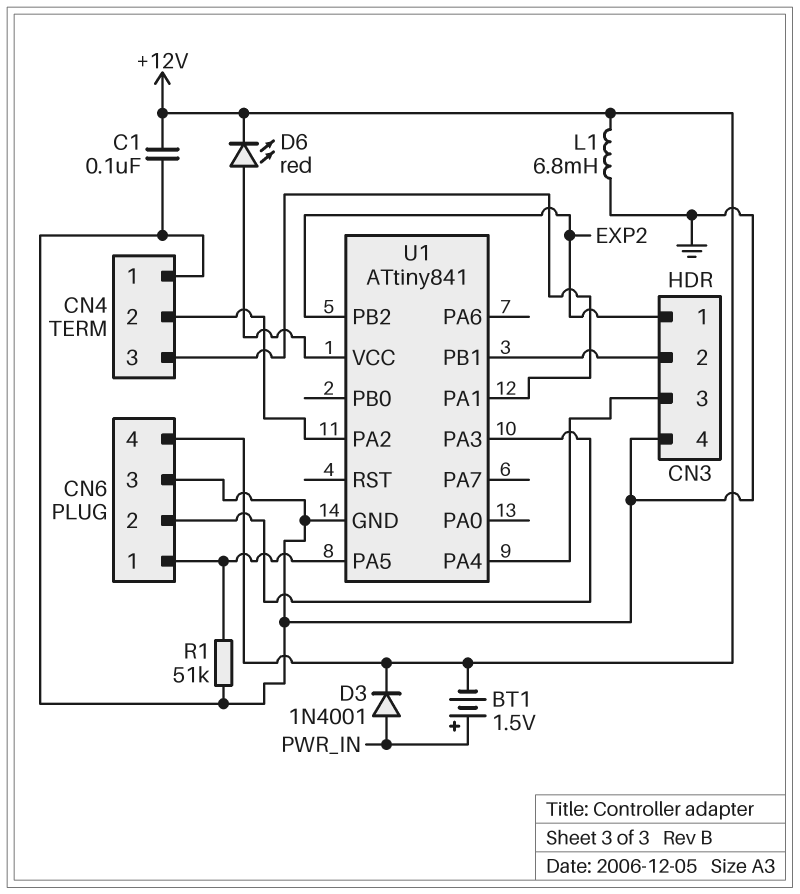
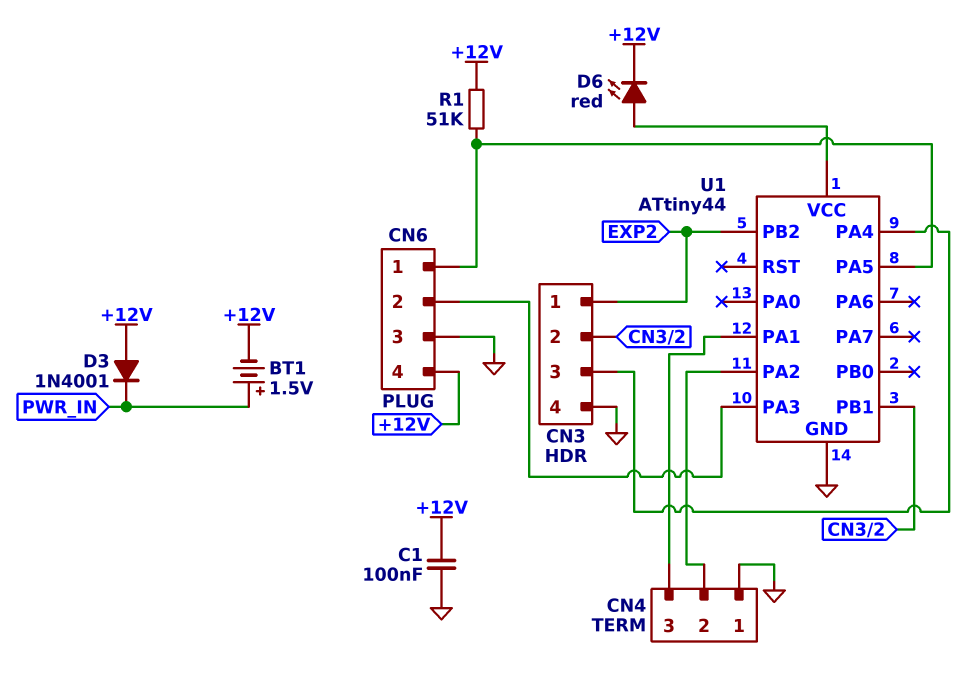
D3: diode 1N4001 (A PWR_IN, K +12V) -> diode 1N4001 (A +12V, K PWR_IN)
L1: 6.8mH (+12V, GND) -> none
R1: 51k (CN6/1, GND) -> 51k (+12V, CN6/1)
U1: ATtiny841 -> ATtiny44

